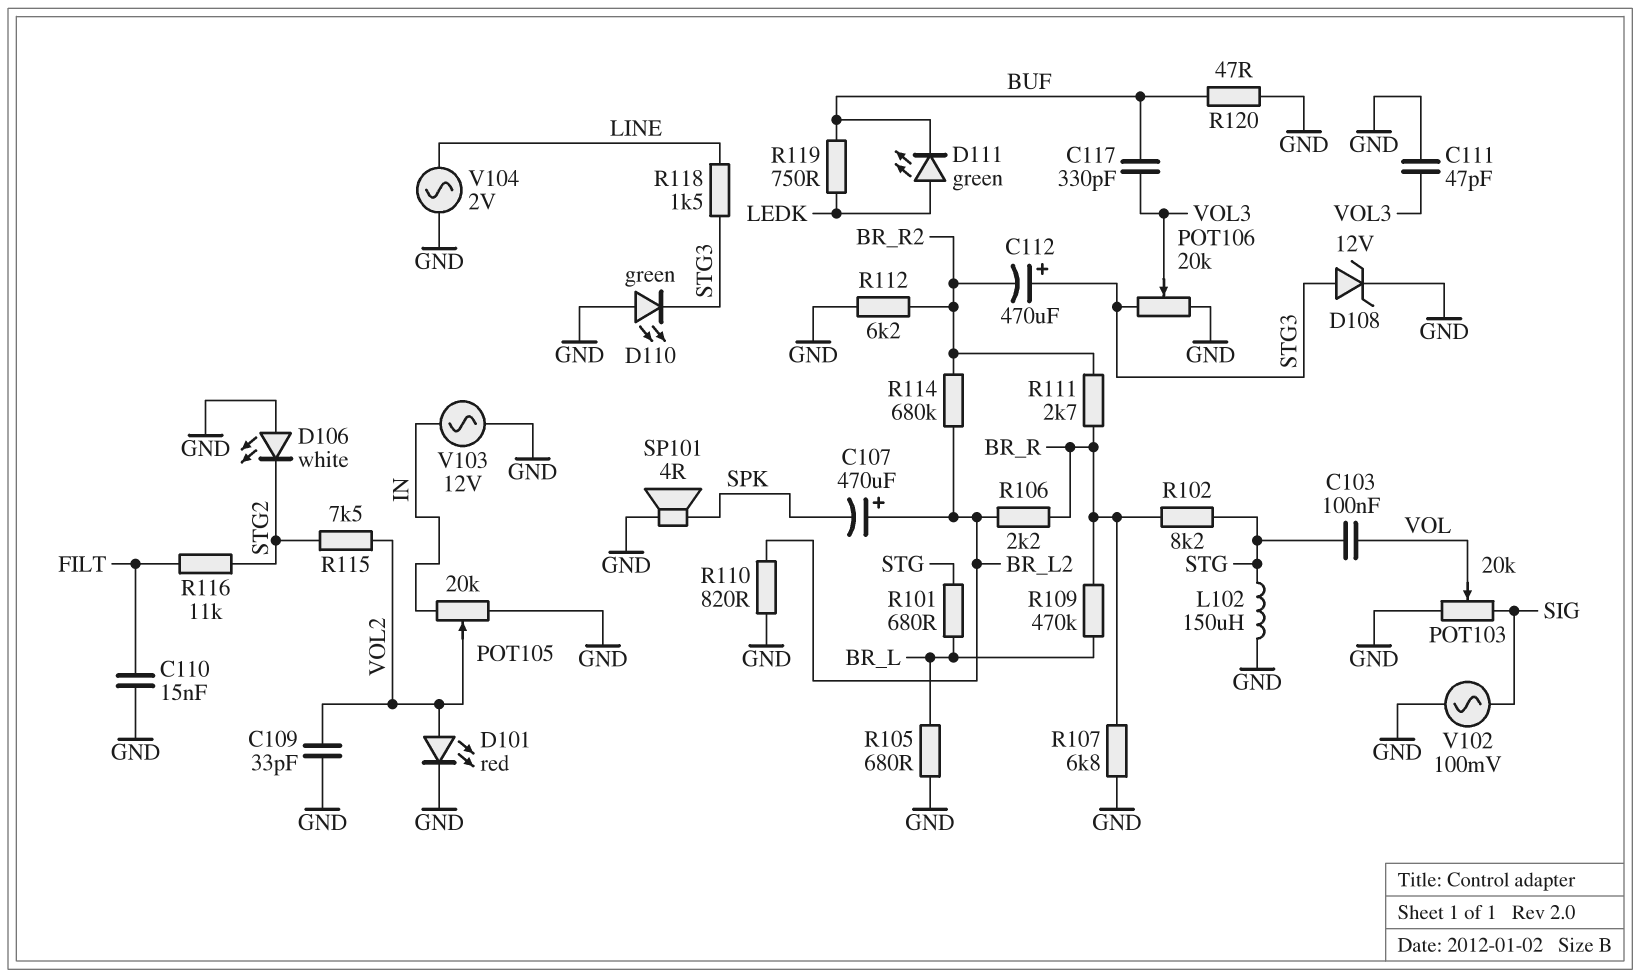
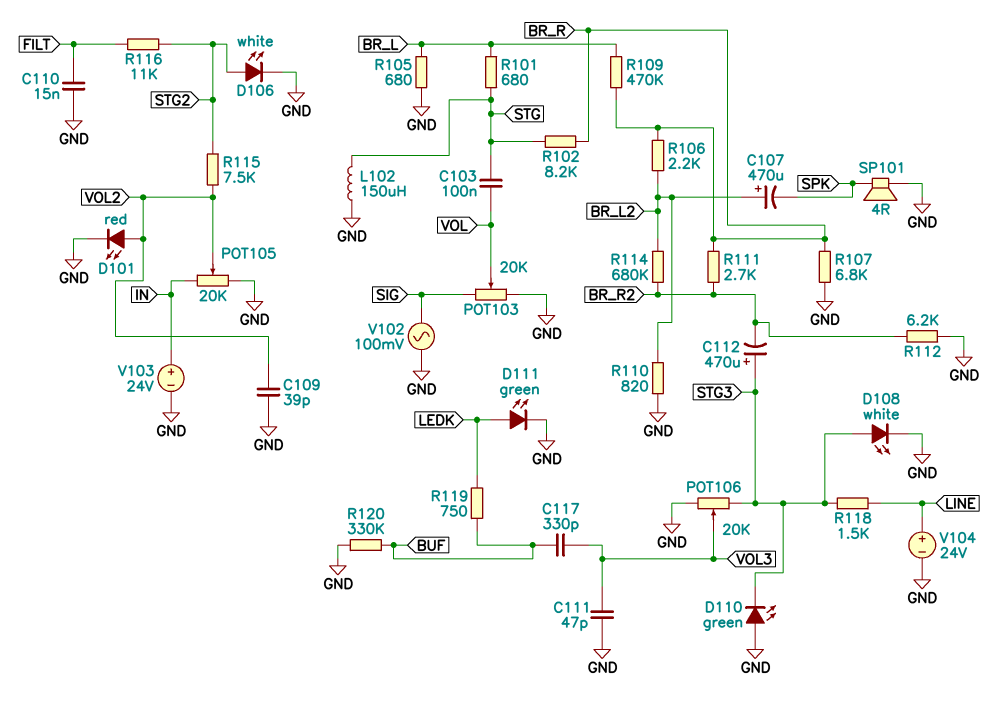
C109: 33pF (GND, VOL2) -> 39pF (GND, VOL2)
D106: LED white (A GND, K STG2) -> LED white (A STG2, K GND)
D108: zener 12V (A STG3, K GND) -> LED white (A STG3, K GND)
D111: LED green (A LEDK, K BUF) -> LED green (A LEDK, K GND)
R120: 47 (BUF, GND) -> 330k (BUF, GND)
V103: AC 12V (GND, IN) -> 24V (plus IN, minus GND)
V104: AC 2V (GND, LINE) -> 24V (plus LINE, minus GND)

